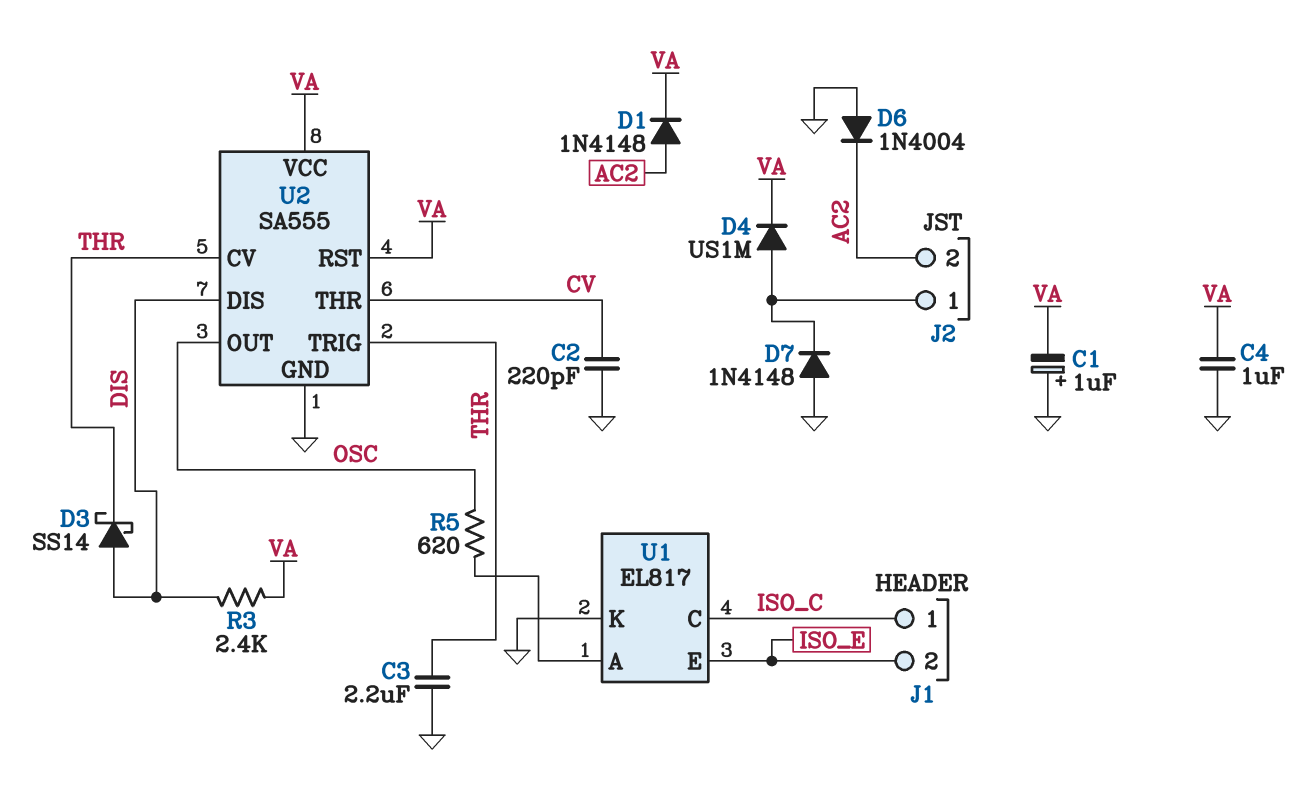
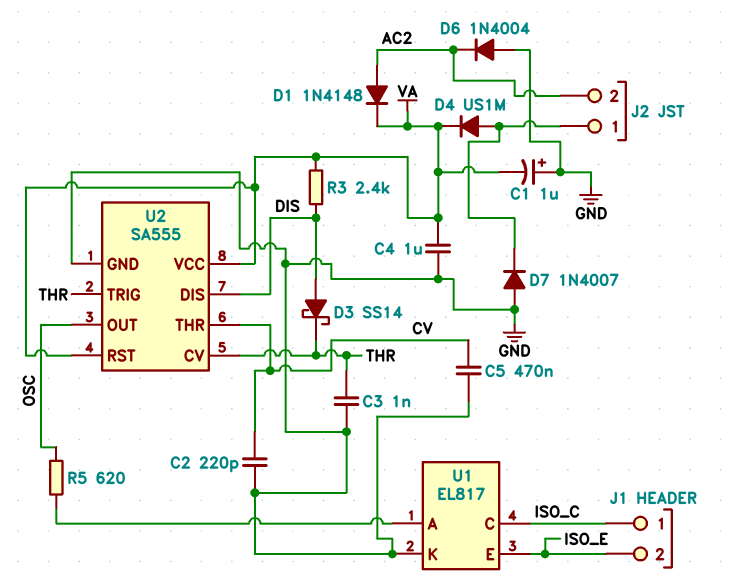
C3: 2.2uF (GND, THR) -> 1nF (GND, THR)
C5: none -> 470nF (CV, GND)
D7: diode 1N4148 (A GND, K J2/1) -> diode 1N4007 (A GND, K J2/1)

